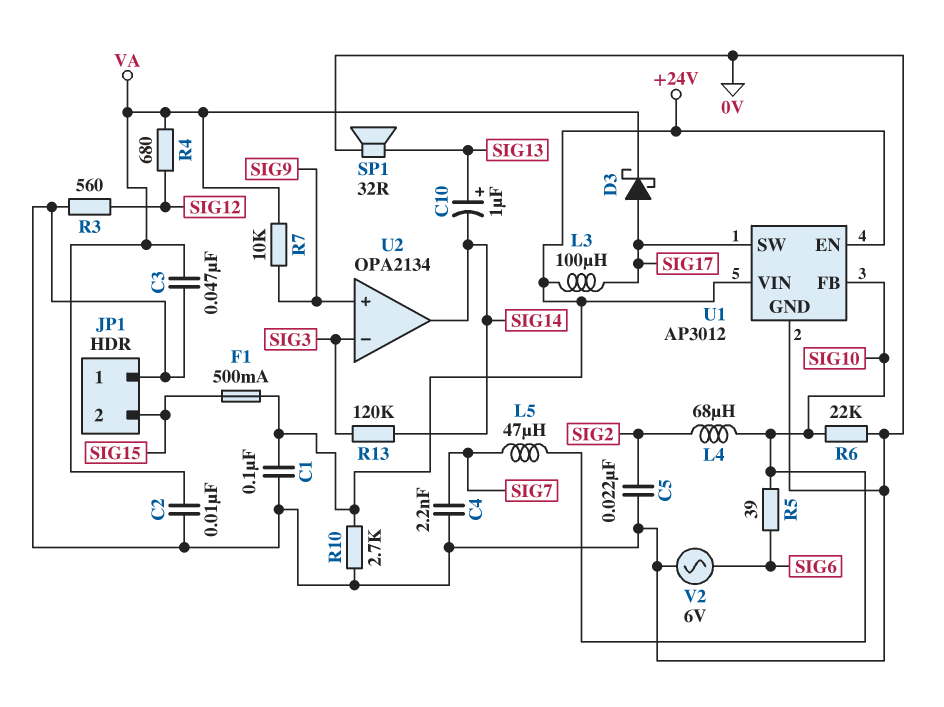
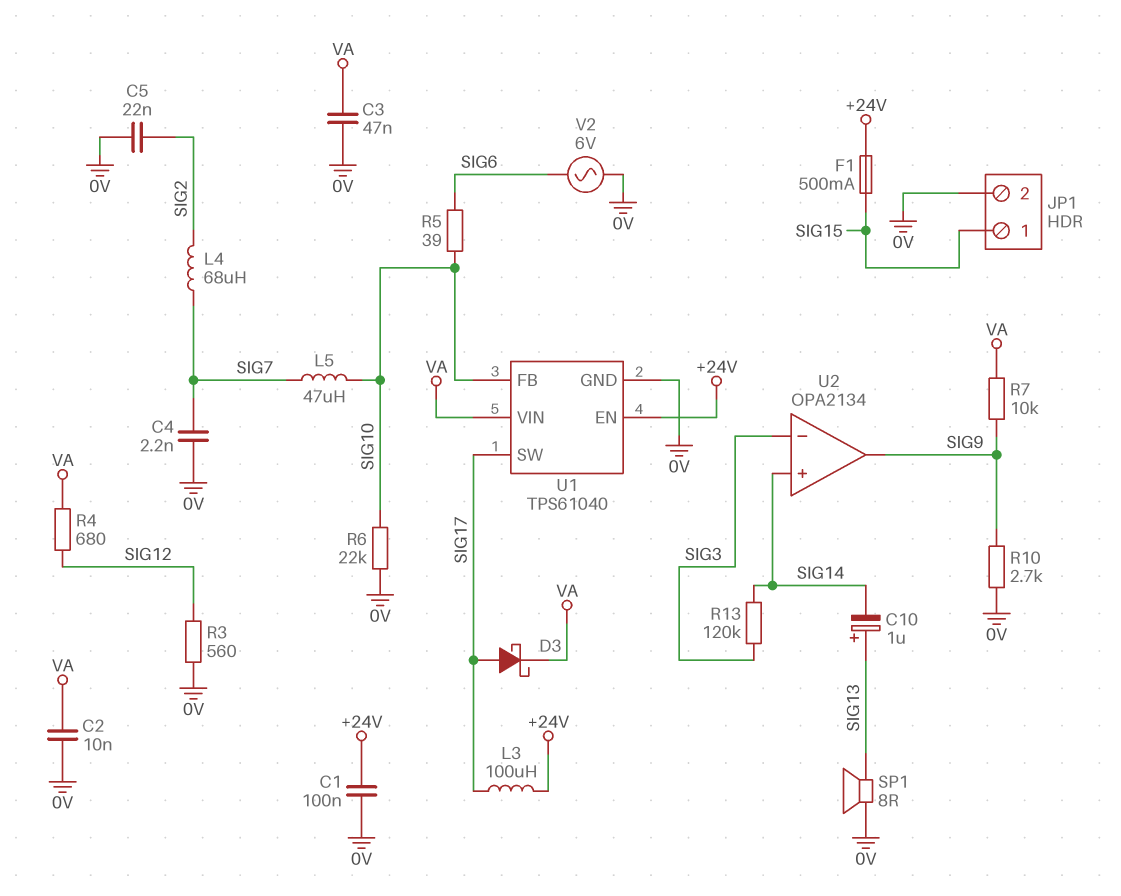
JP1 pin 1: 0V -> SIG15
JP1 pin 2: SIG15 -> 0V
L4: 68uH (SIG2, SIG10) -> 68uH (SIG2, SIG7)
R10: 2.7k (+24V, 0V) -> 2.7k (0V, SIG9)
SP1: speaker 32R (0V, SIG13) -> speaker 8R (0V, SIG13)
U1: AP3012 -> TPS61040
U1 pin VIN: +24V -> VA
U2 pin in+: SIG9 -> SIG14
U2 pin out: SIG14 -> SIG9

